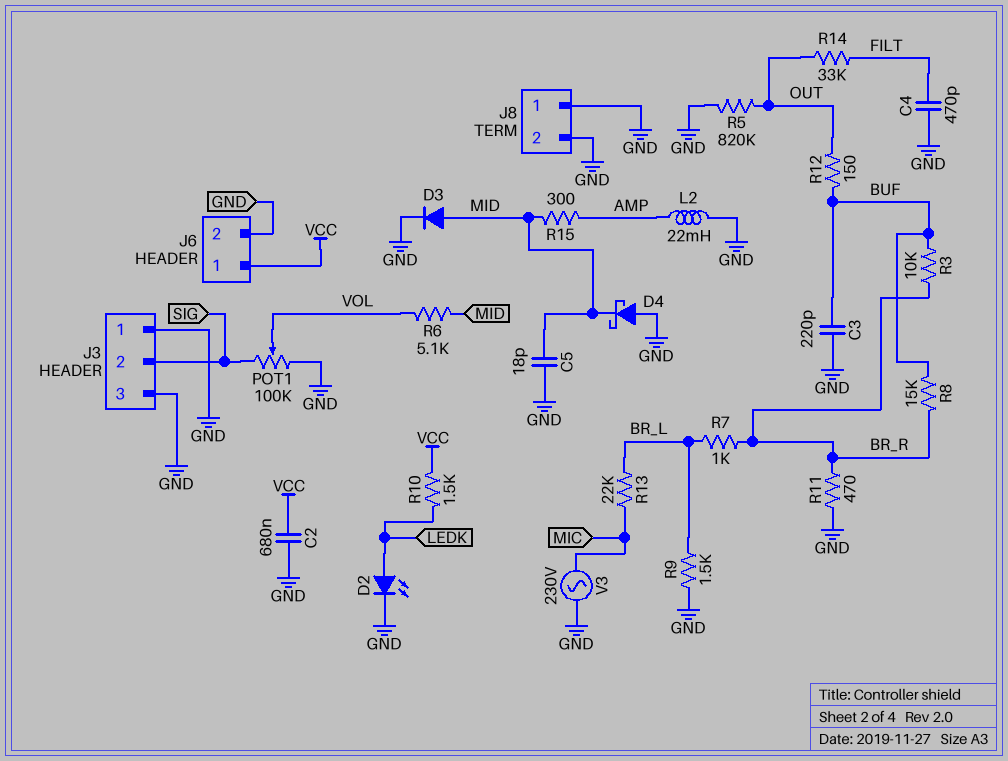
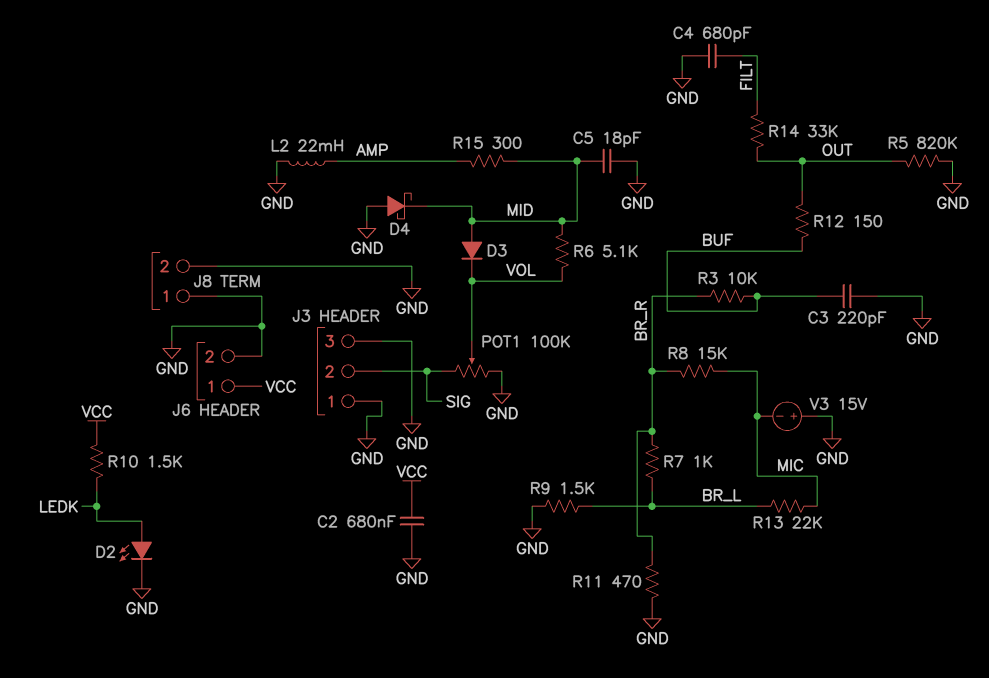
C4: 470pF (FILT, GND) -> 680pF (FILT, GND)
D3: diode (A MID, K GND) -> diode (A MID, K VOL)
R8: 15k (BR_R, BUF) -> 15k (BR_R, MIC)
V3: AC 230V (GND, MIC) -> 15V (plus GND, minus MIC)

